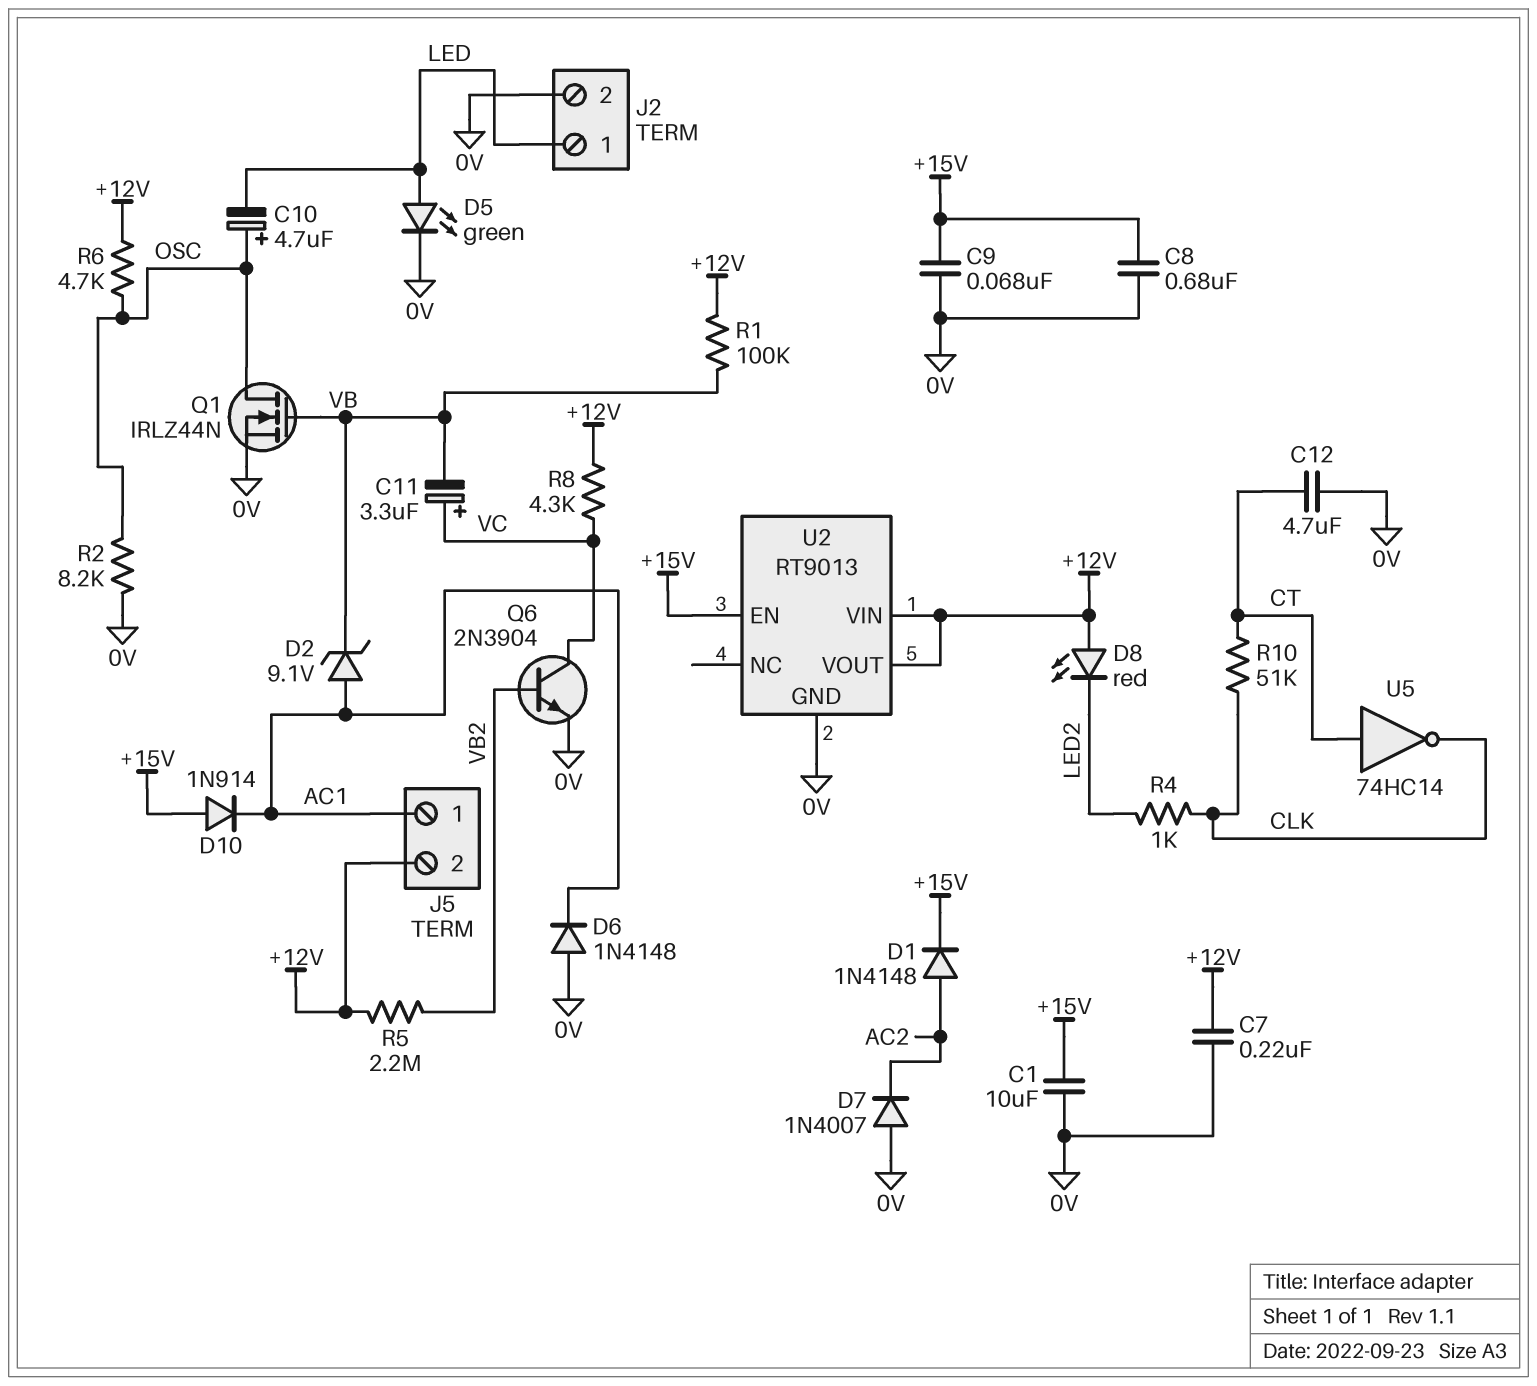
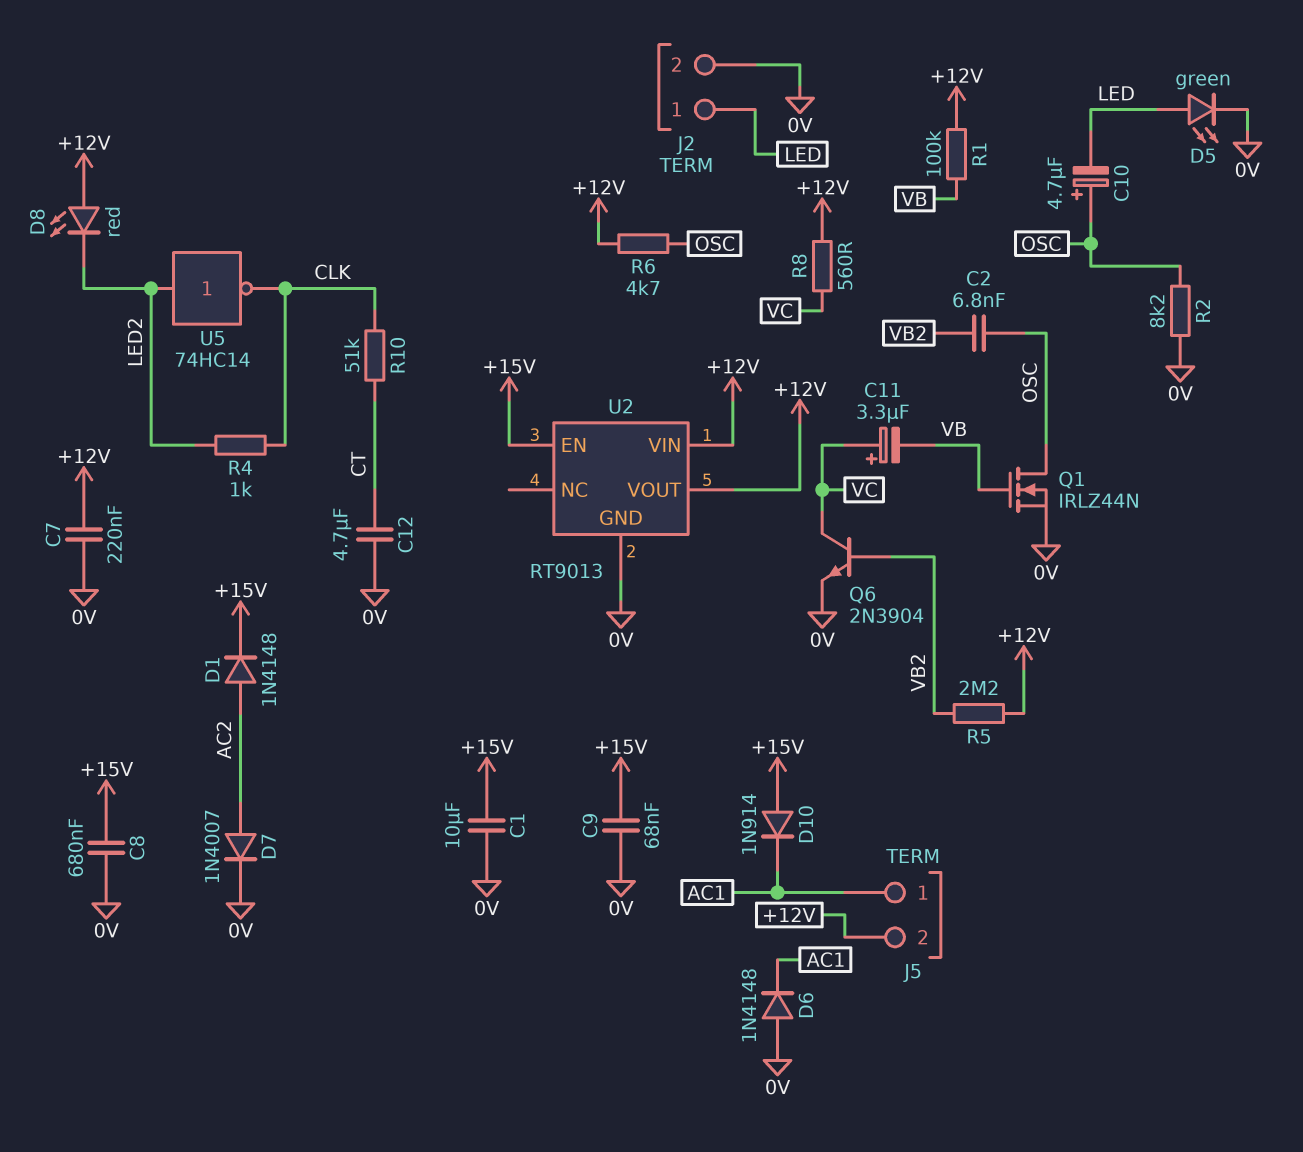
C2: none -> 6.8nF (OSC, VB2)
D2: zener 9.1V (A AC1, K VB) -> none
D7: diode 1N4007 (A 0V, K AC2) -> diode 1N4007 (A AC2, K 0V)
R8: 4.3k (+12V, VC) -> 560 (+12V, VC)
U5: NOT 74HC14 (in CT, out CLK) -> NOT 74HC14 (in LED2, out CLK)

